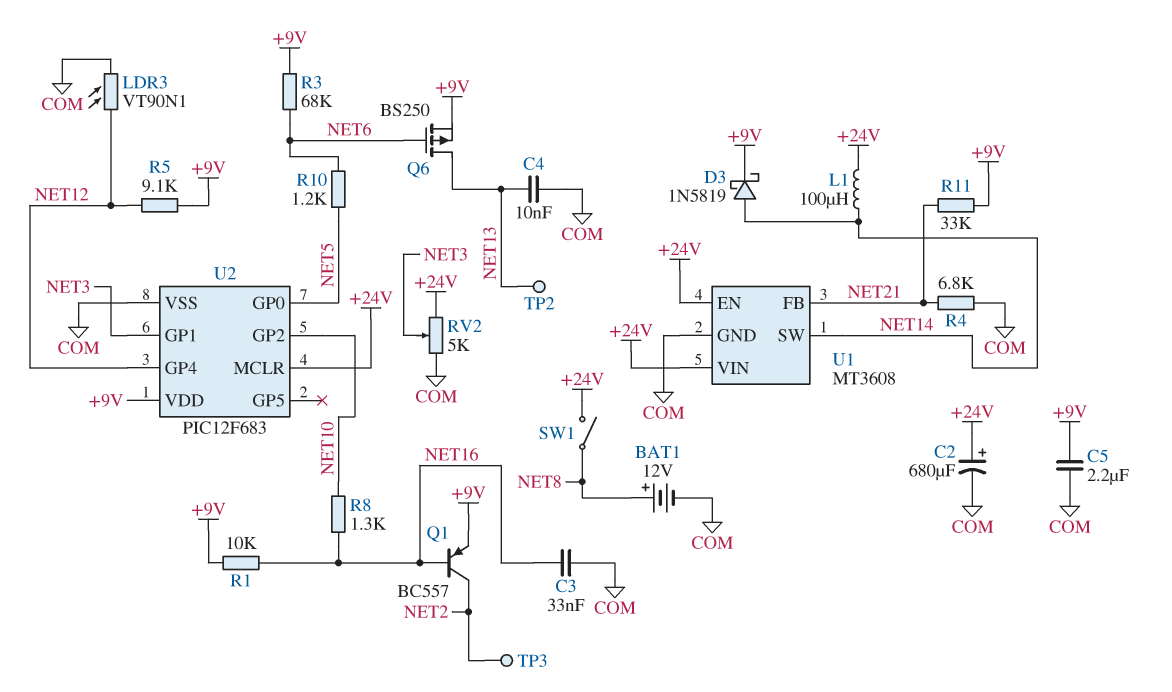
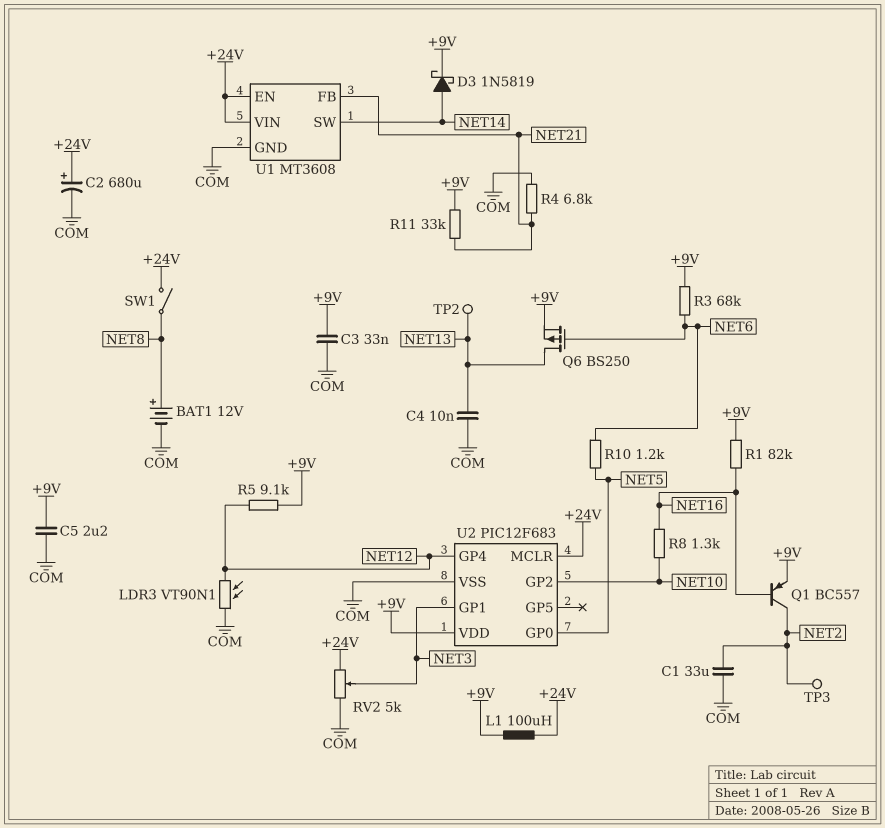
C1: none -> 33uF (COM, NET2)
C3: 33nF (COM, NET16) -> 33nF (+9V, COM)
L1: 100uH (+24V, NET14) -> 100uH (+9V, +24V)
R1: 10k (+9V, NET16) -> 82k (+9V, NET16)

